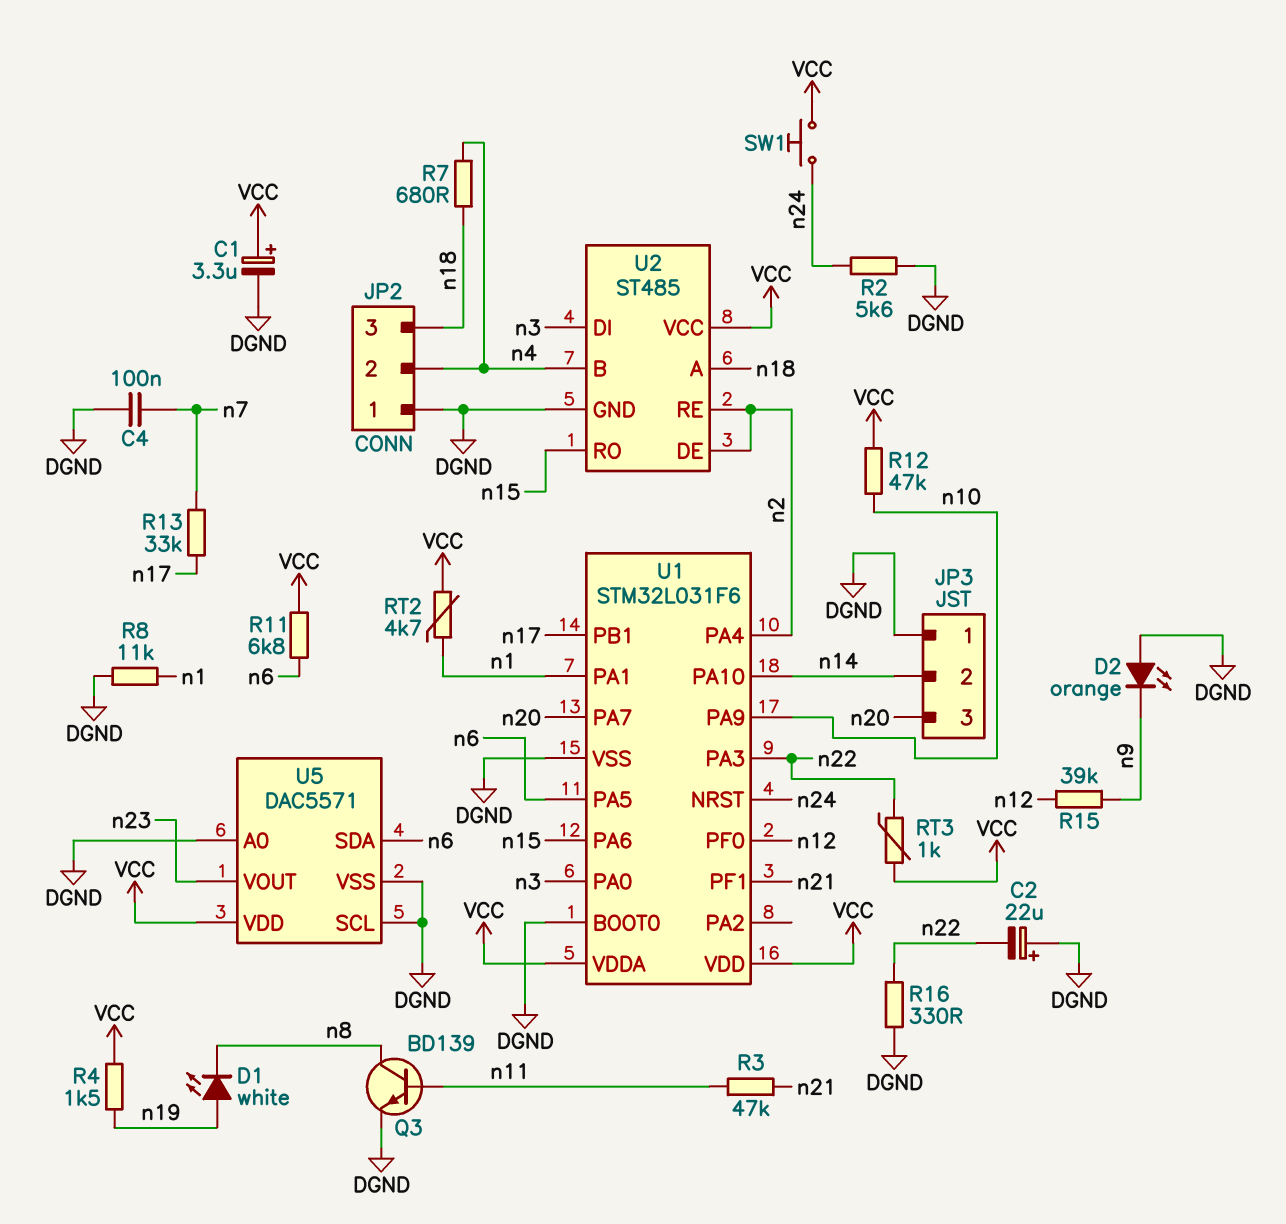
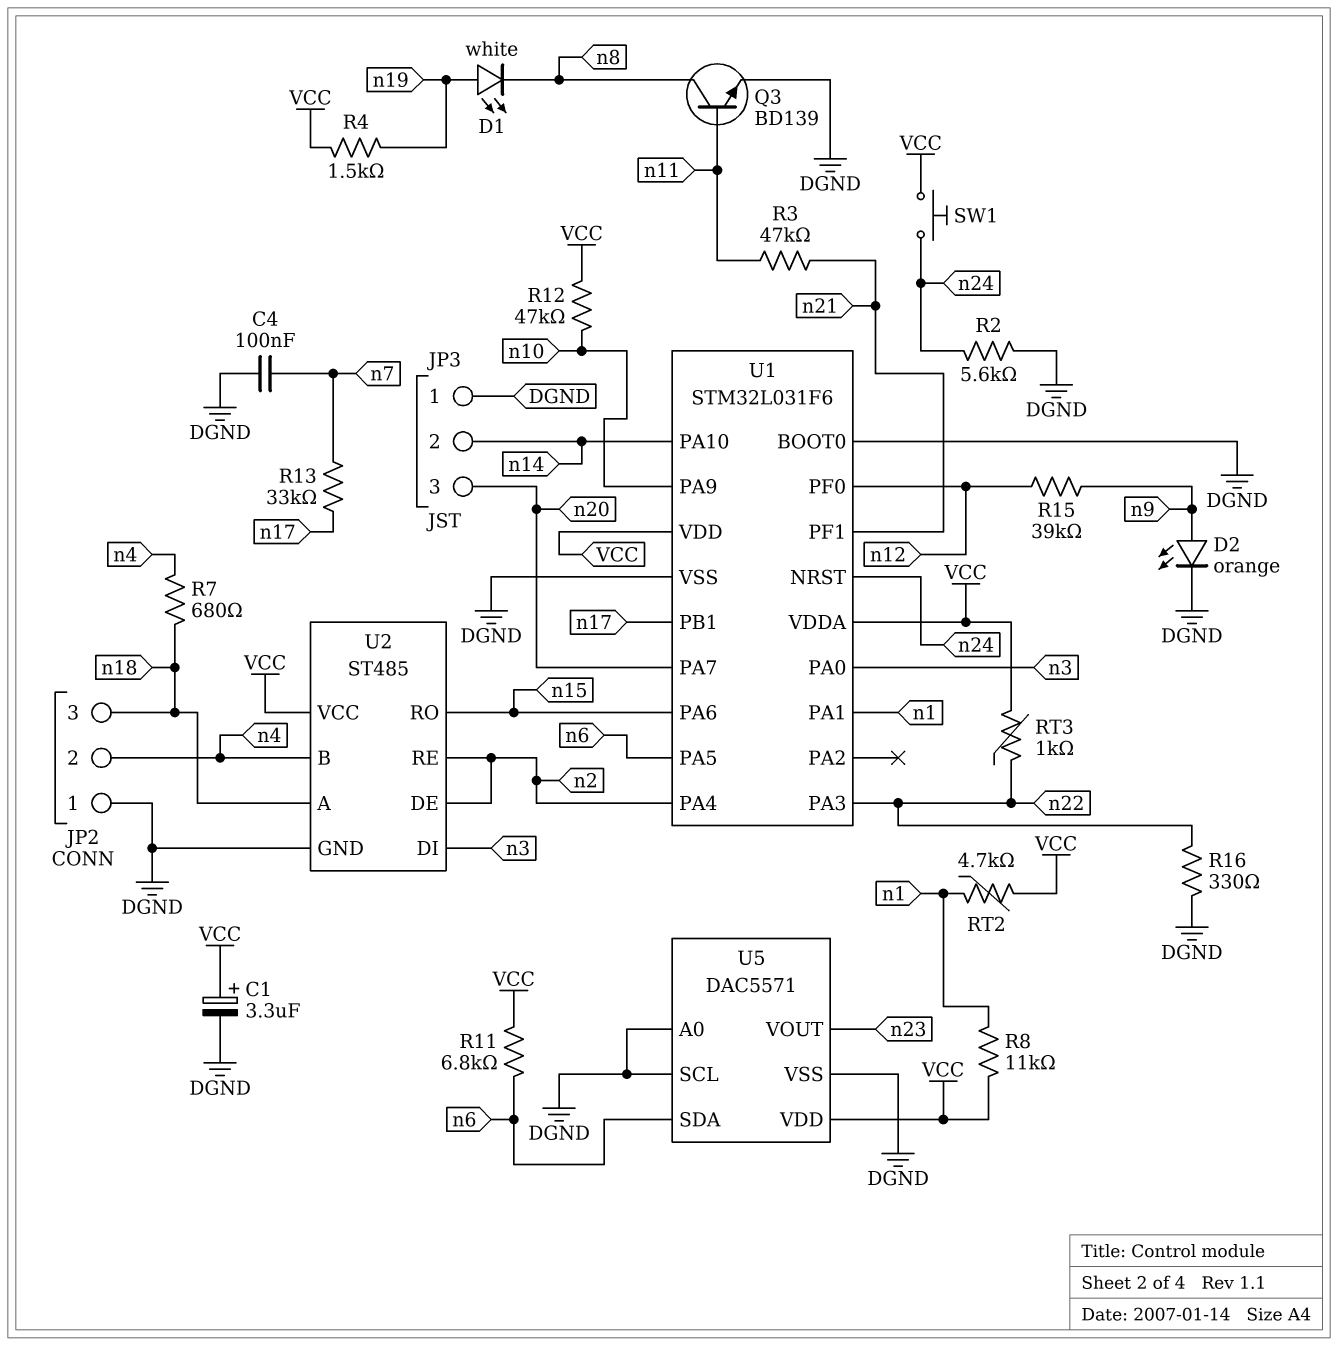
C2: 22uF (plus DGND, minus n22) -> none
D2: LED orange (A DGND, K n9) -> LED orange (A n9, K DGND)
R8: 11k (DGND, n1) -> 11k (VCC, n1)

